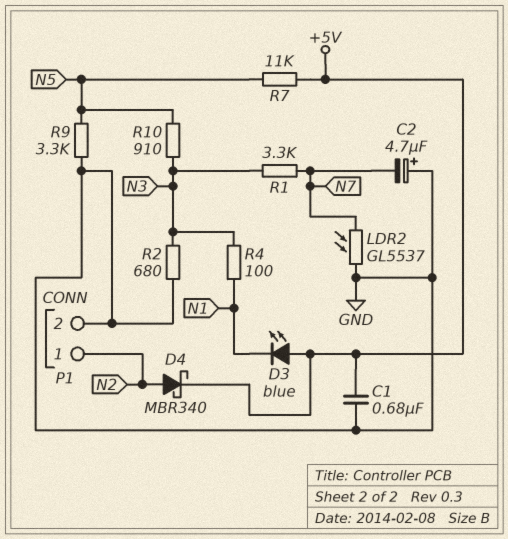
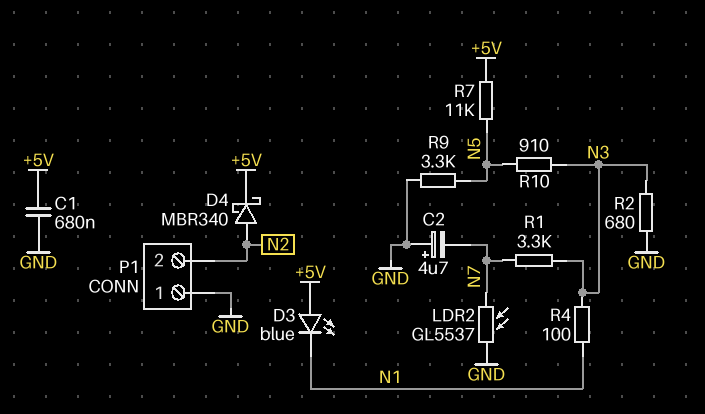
P1 pin 1: N2 -> GND
P1 pin 2: GND -> N2

